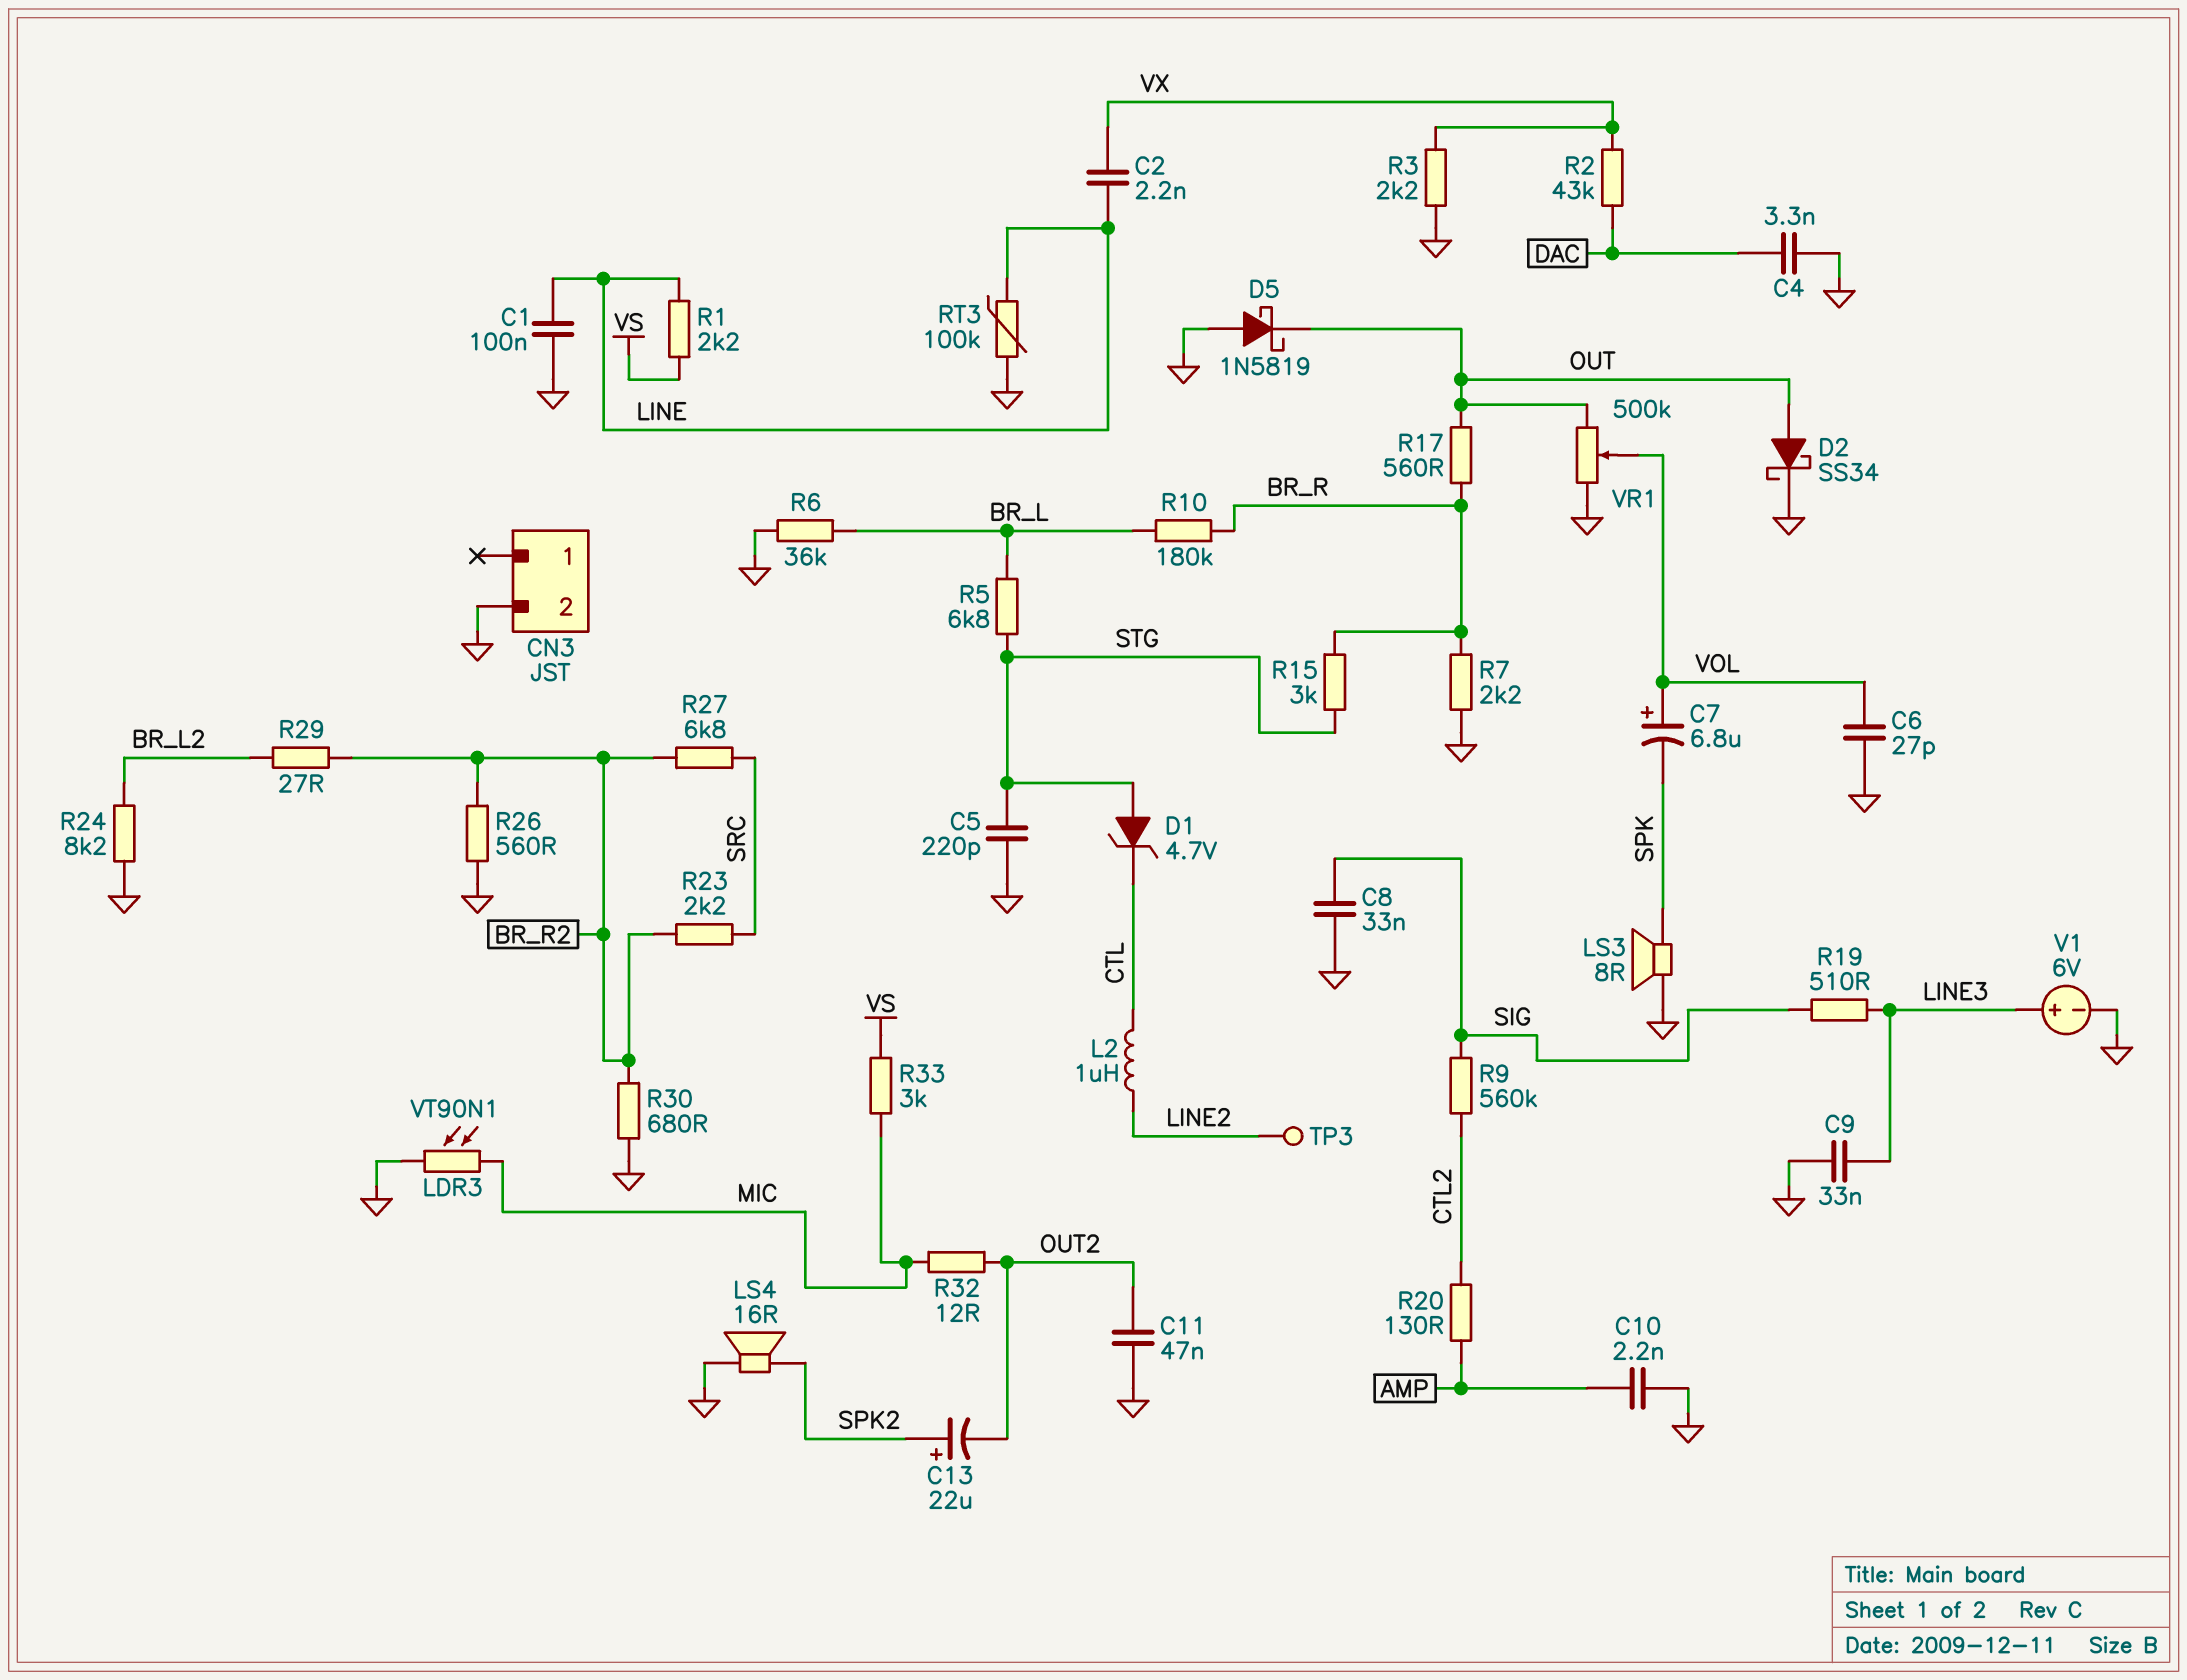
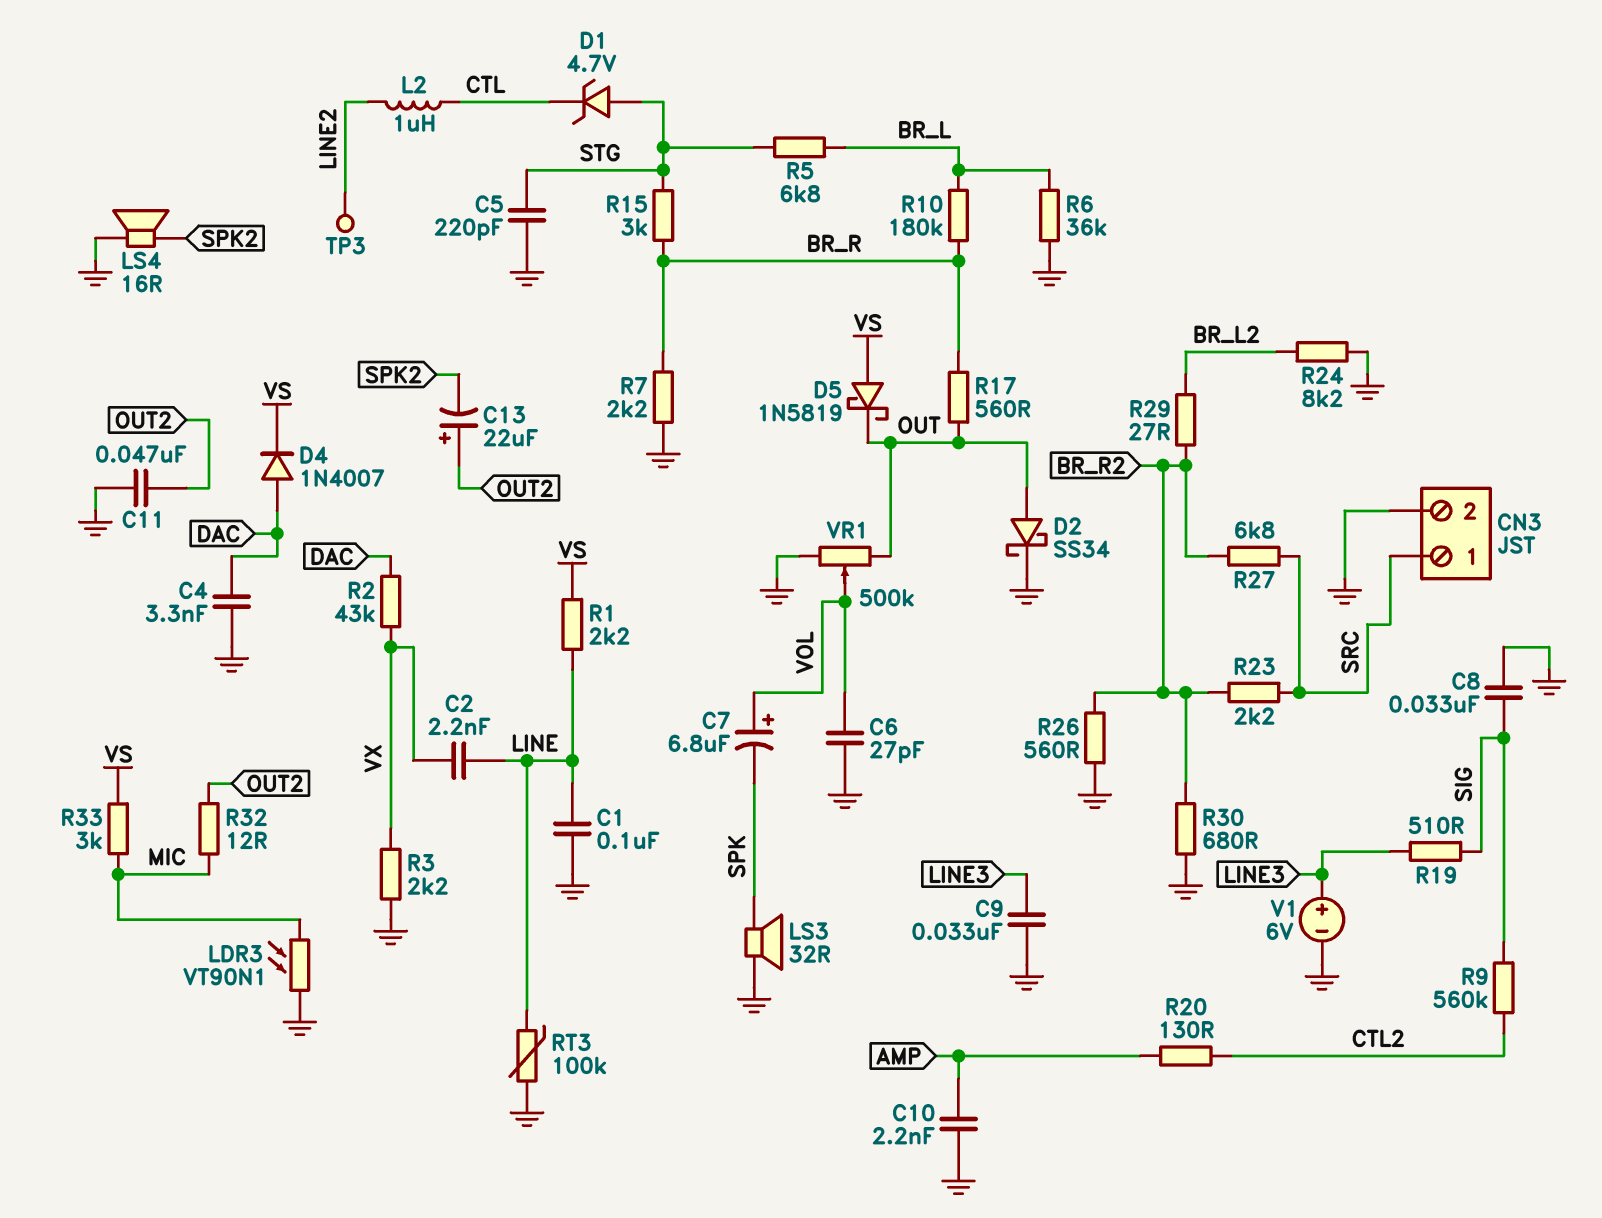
C13: 22uF (plus SPK2, minus OUT2) -> 22uF (plus OUT2, minus SPK2)
CN3 pin 1: none -> SRC
D4: none -> diode 1N4007 (A DAC, K VS)
D5: schottky 1N5819 (A GND, K OUT) -> schottky 1N5819 (A VS, K OUT)
LS3: speaker 8R (GND, SPK) -> speaker 32R (GND, SPK)

